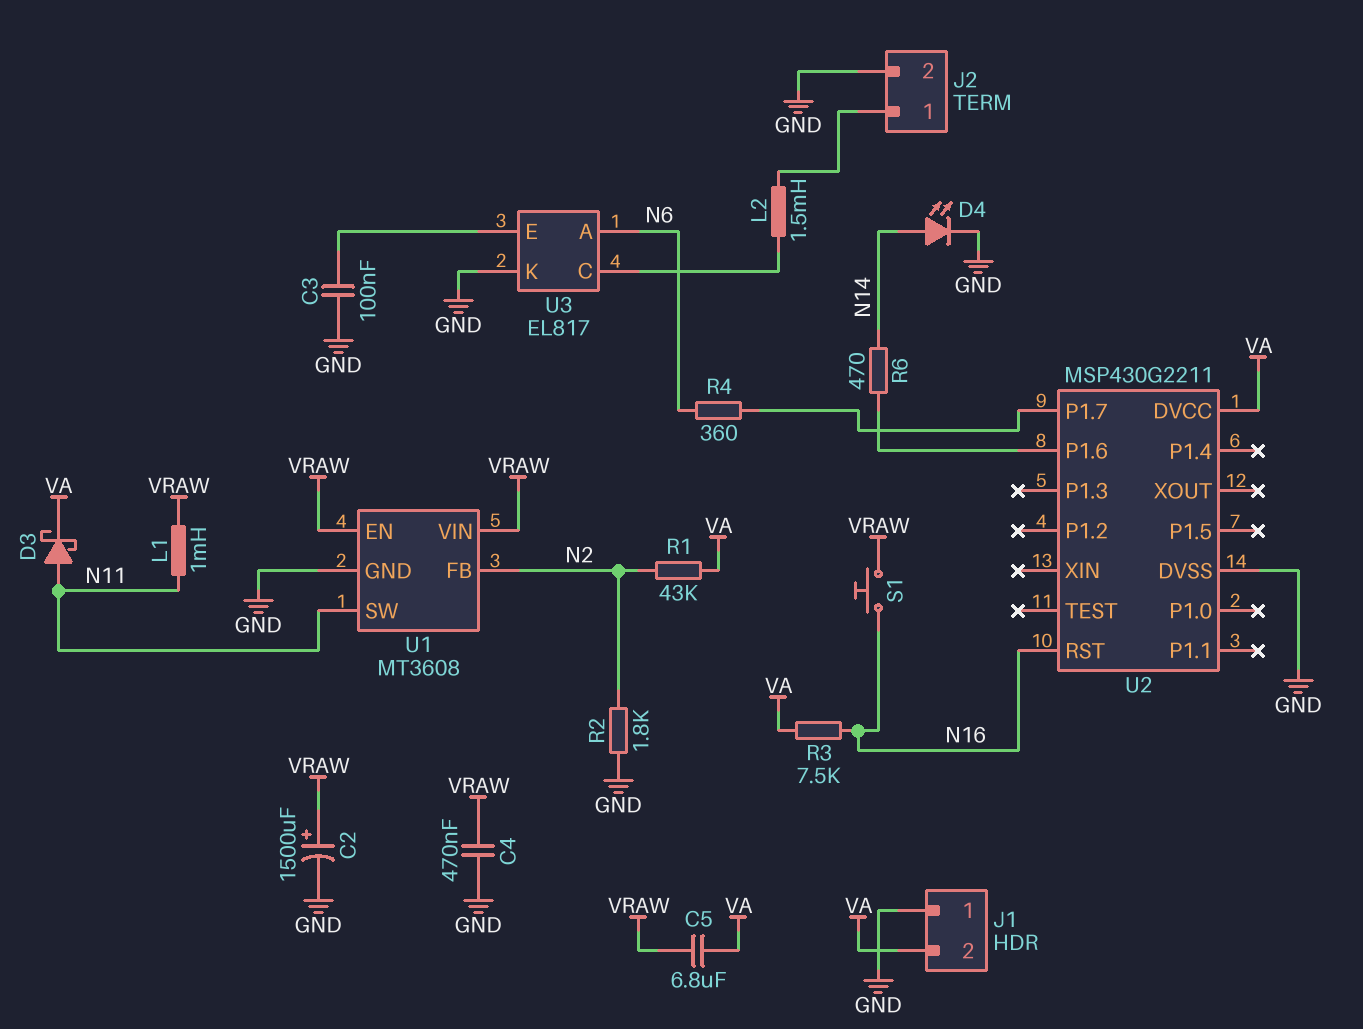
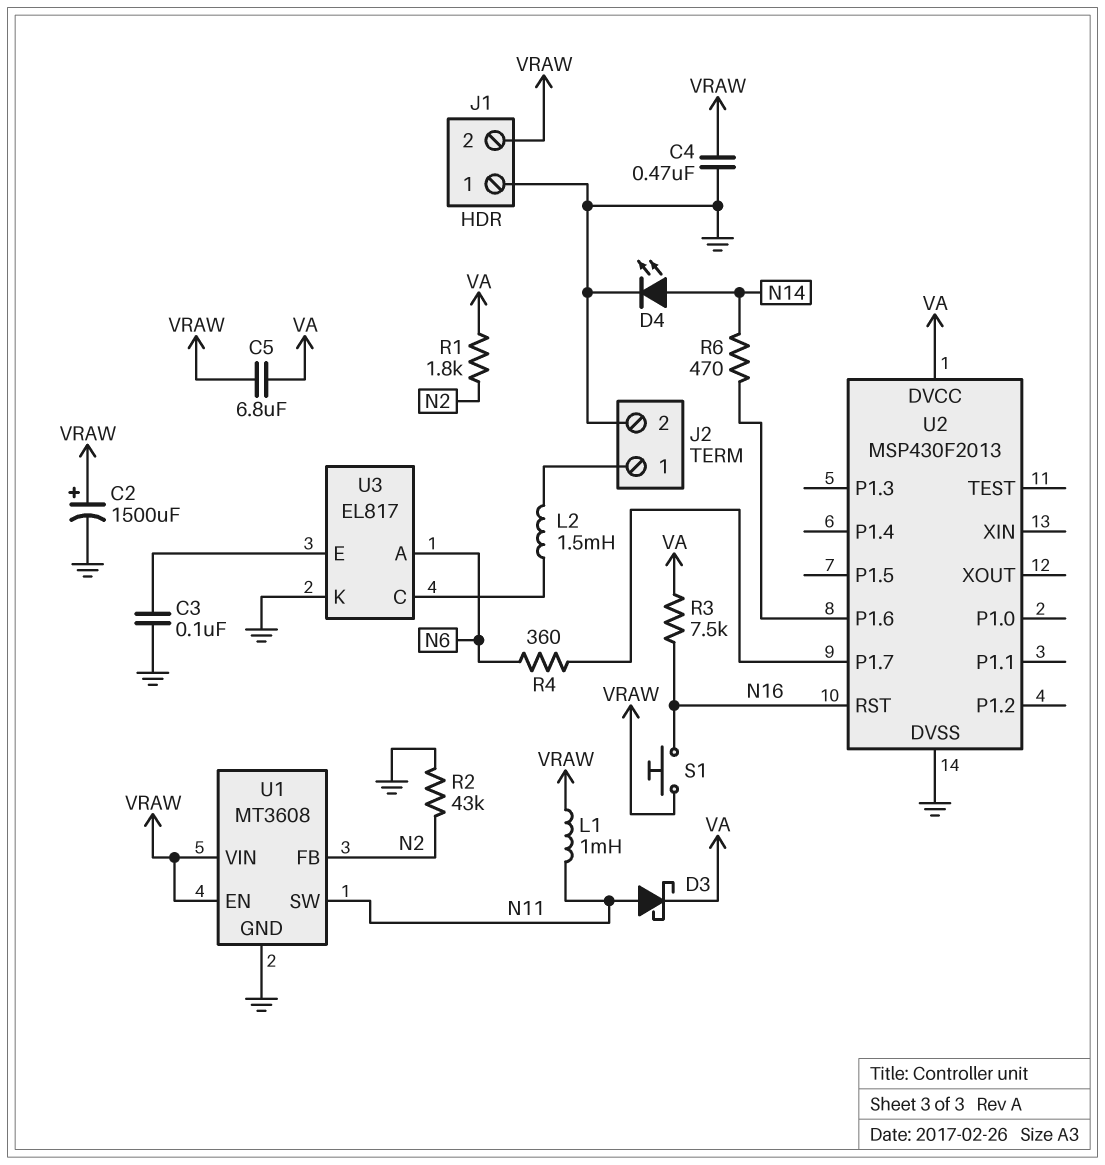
J1 pin 2: VA -> VRAW
R1: 43k (N2, VA) -> 1.8k (N2, VA)
R2: 1.8k (GND, N2) -> 43k (GND, N2)
U2: MSP430G2211 -> MSP430F2013

